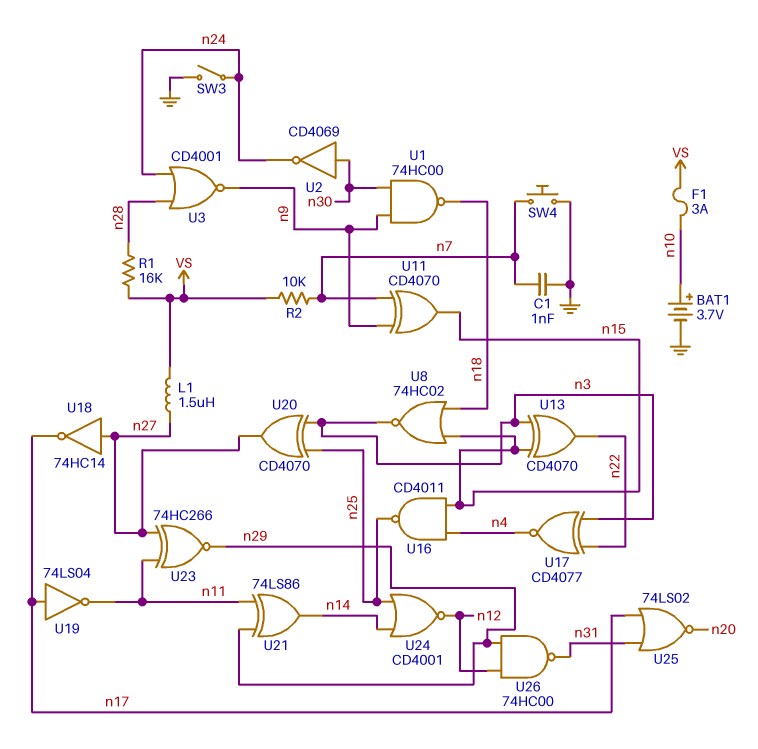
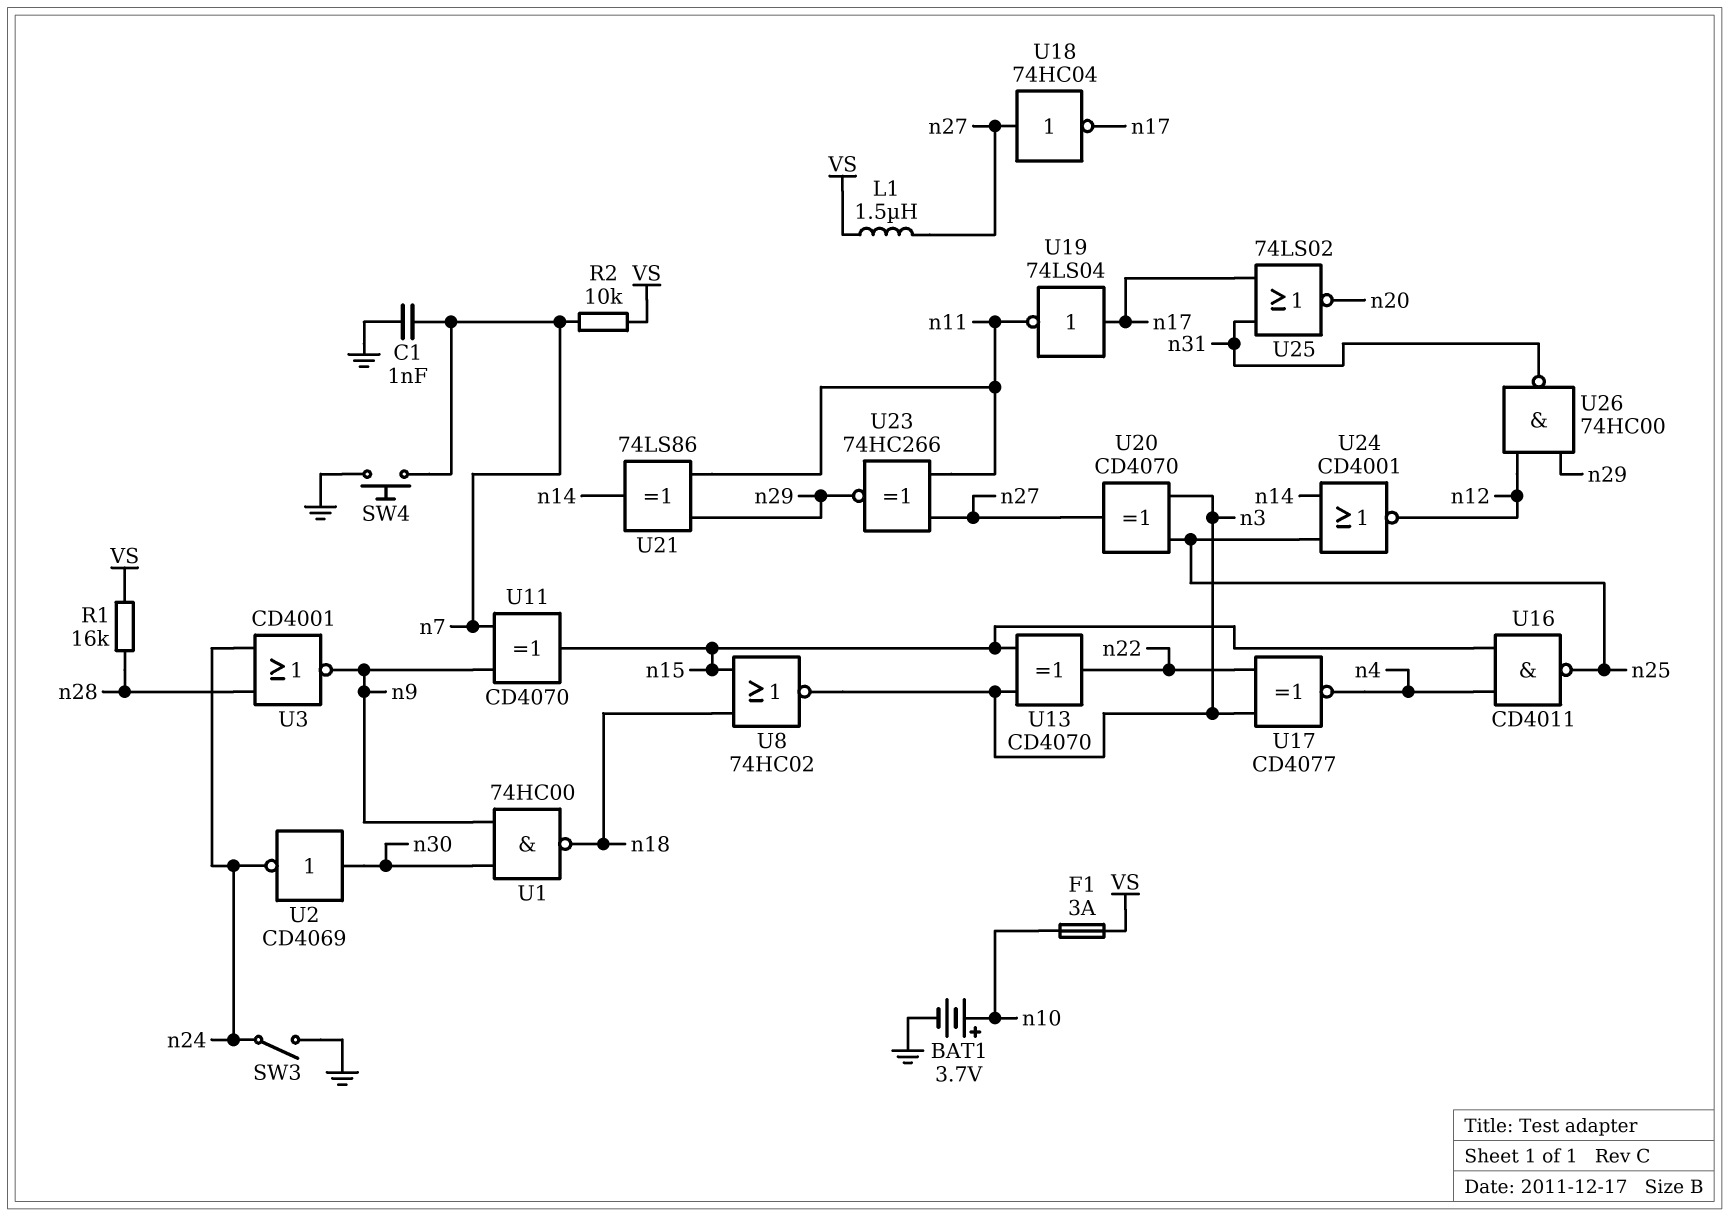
U18: NOT 74HC14 (in n27, out n17) -> NOT 74HC04 (in n27, out n17)

